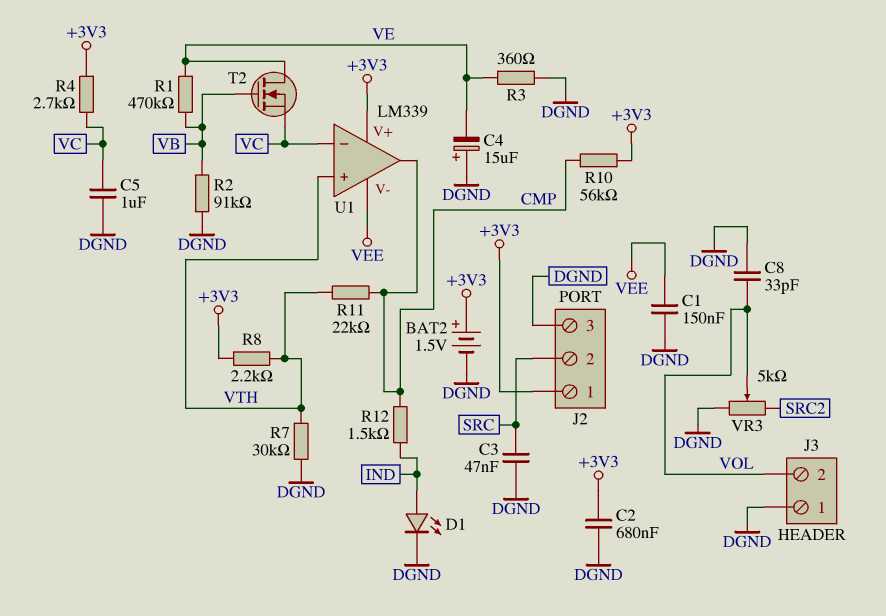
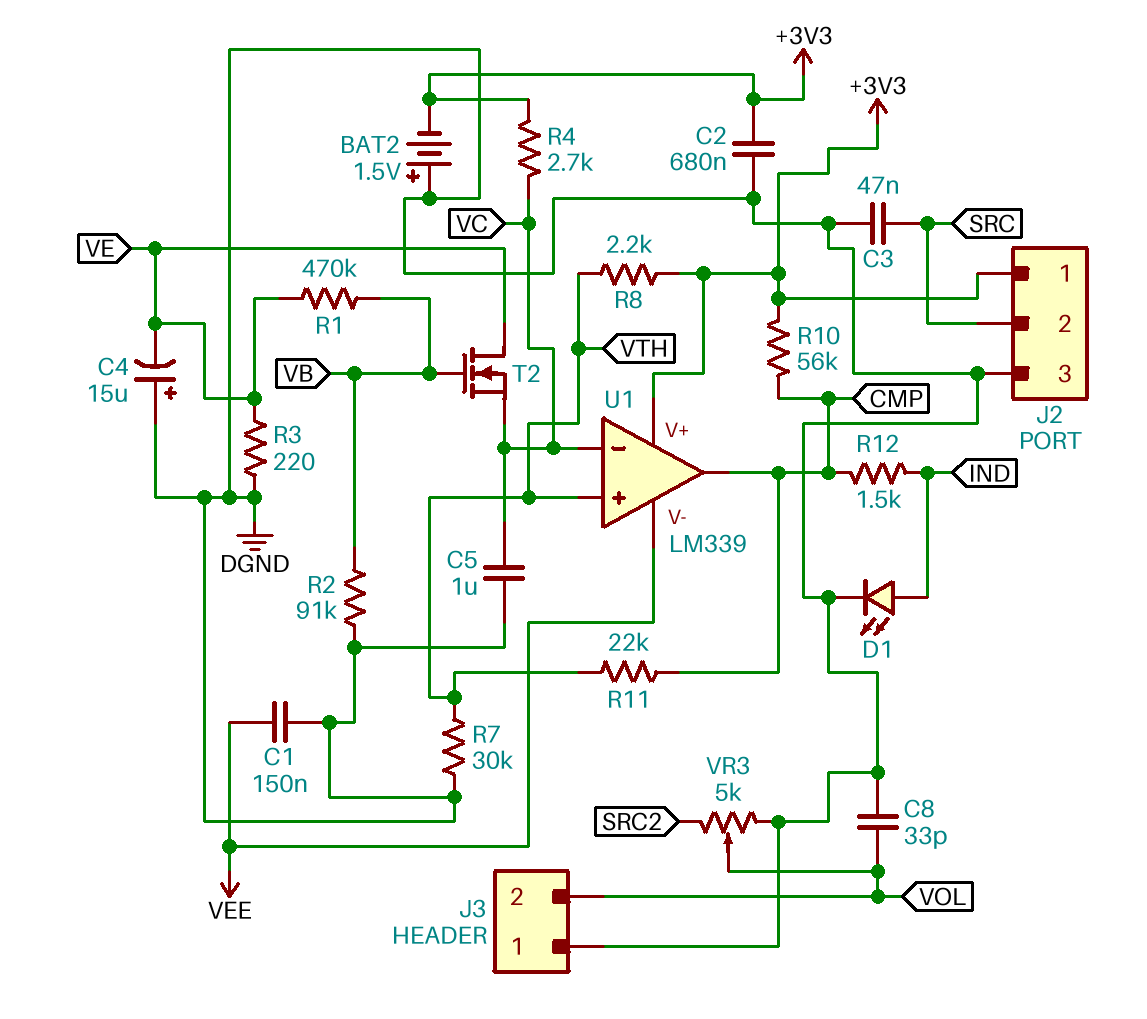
BAT2: 1.5V (plus +3V3, minus DGND) -> 1.5V (plus DGND, minus +3V3)
R3: 360 (DGND, VE) -> 220 (DGND, VE)

